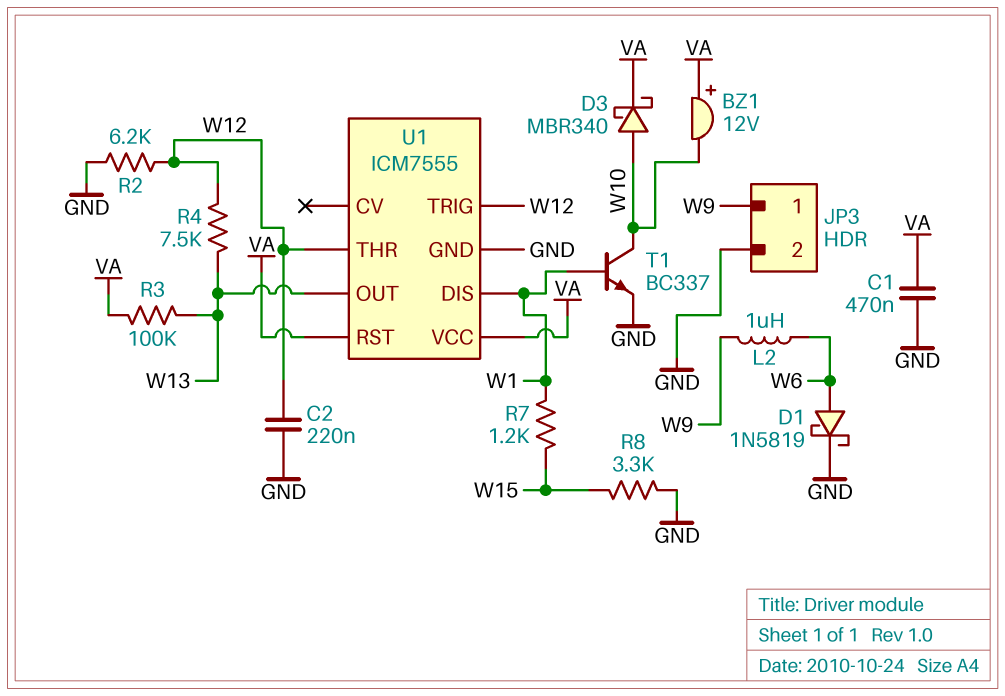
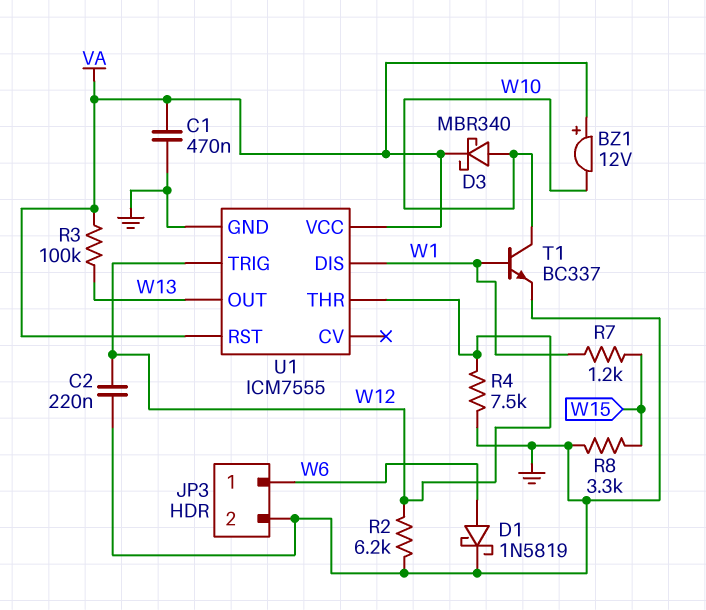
JP3 pin 1: W9 -> W6
L2: 1uH (W6, W9) -> none
R4: 7.5k (W12, W13) -> 7.5k (GND, W12)

